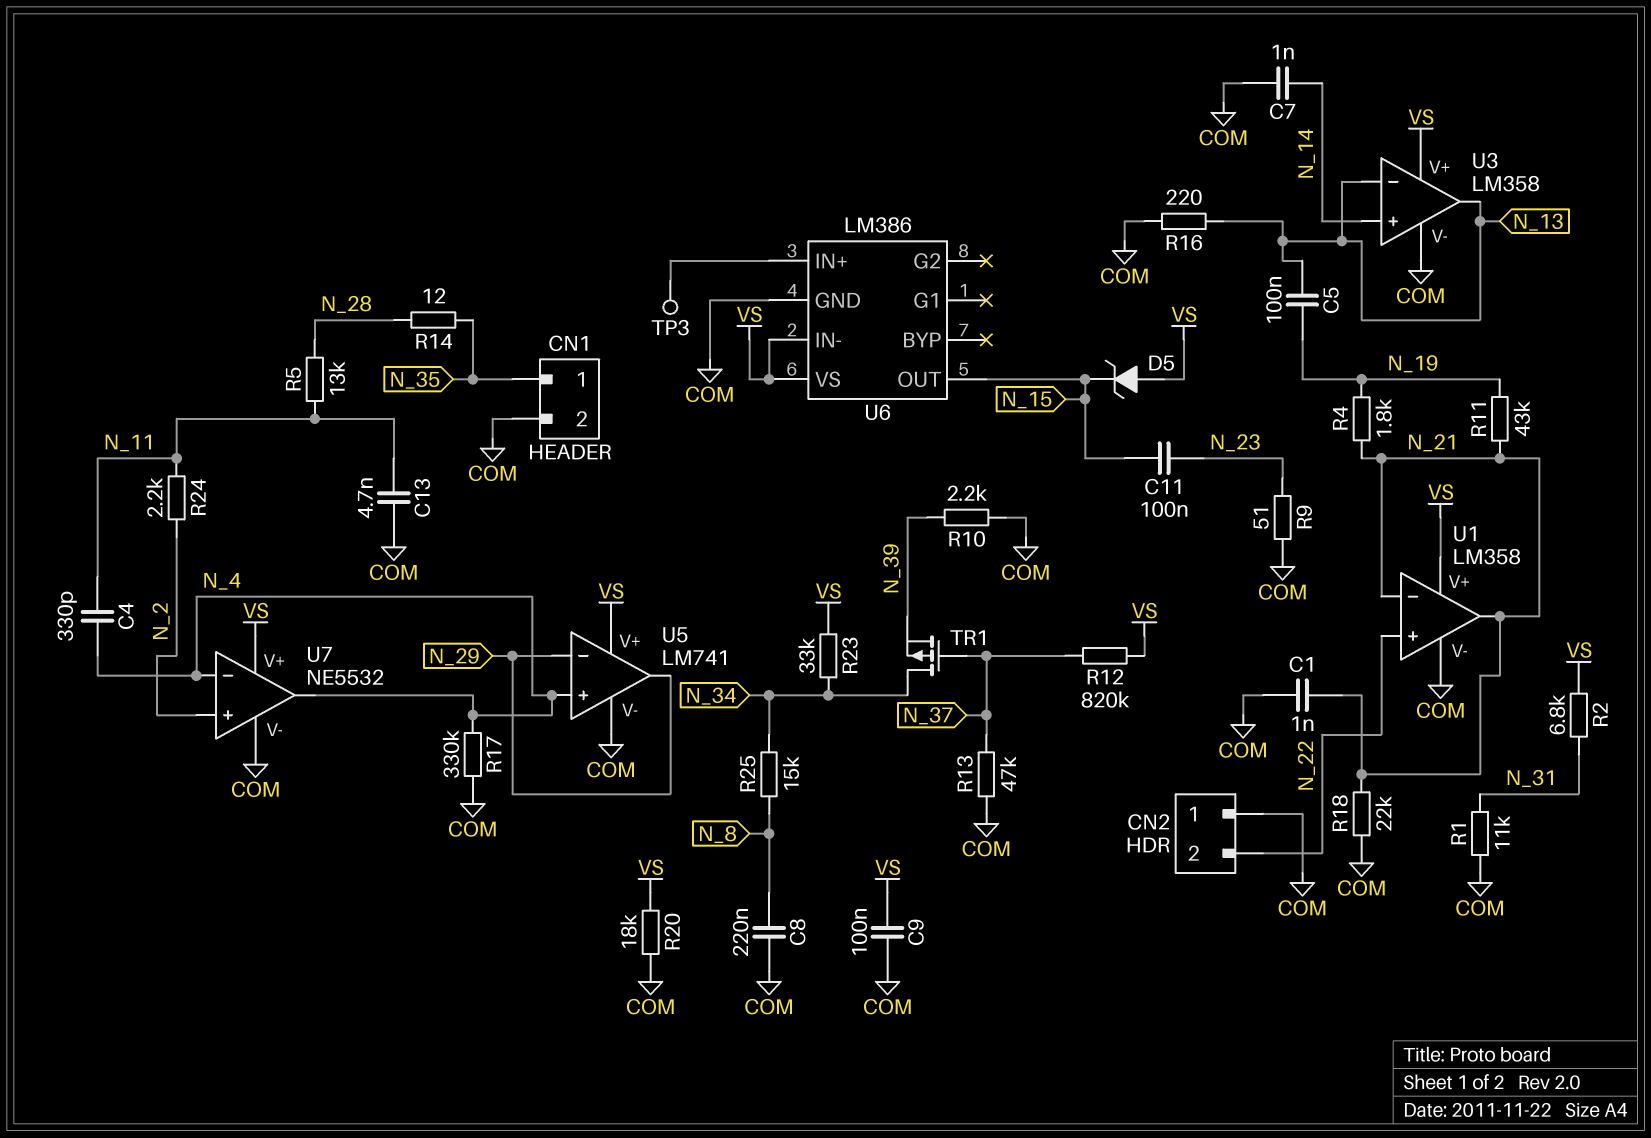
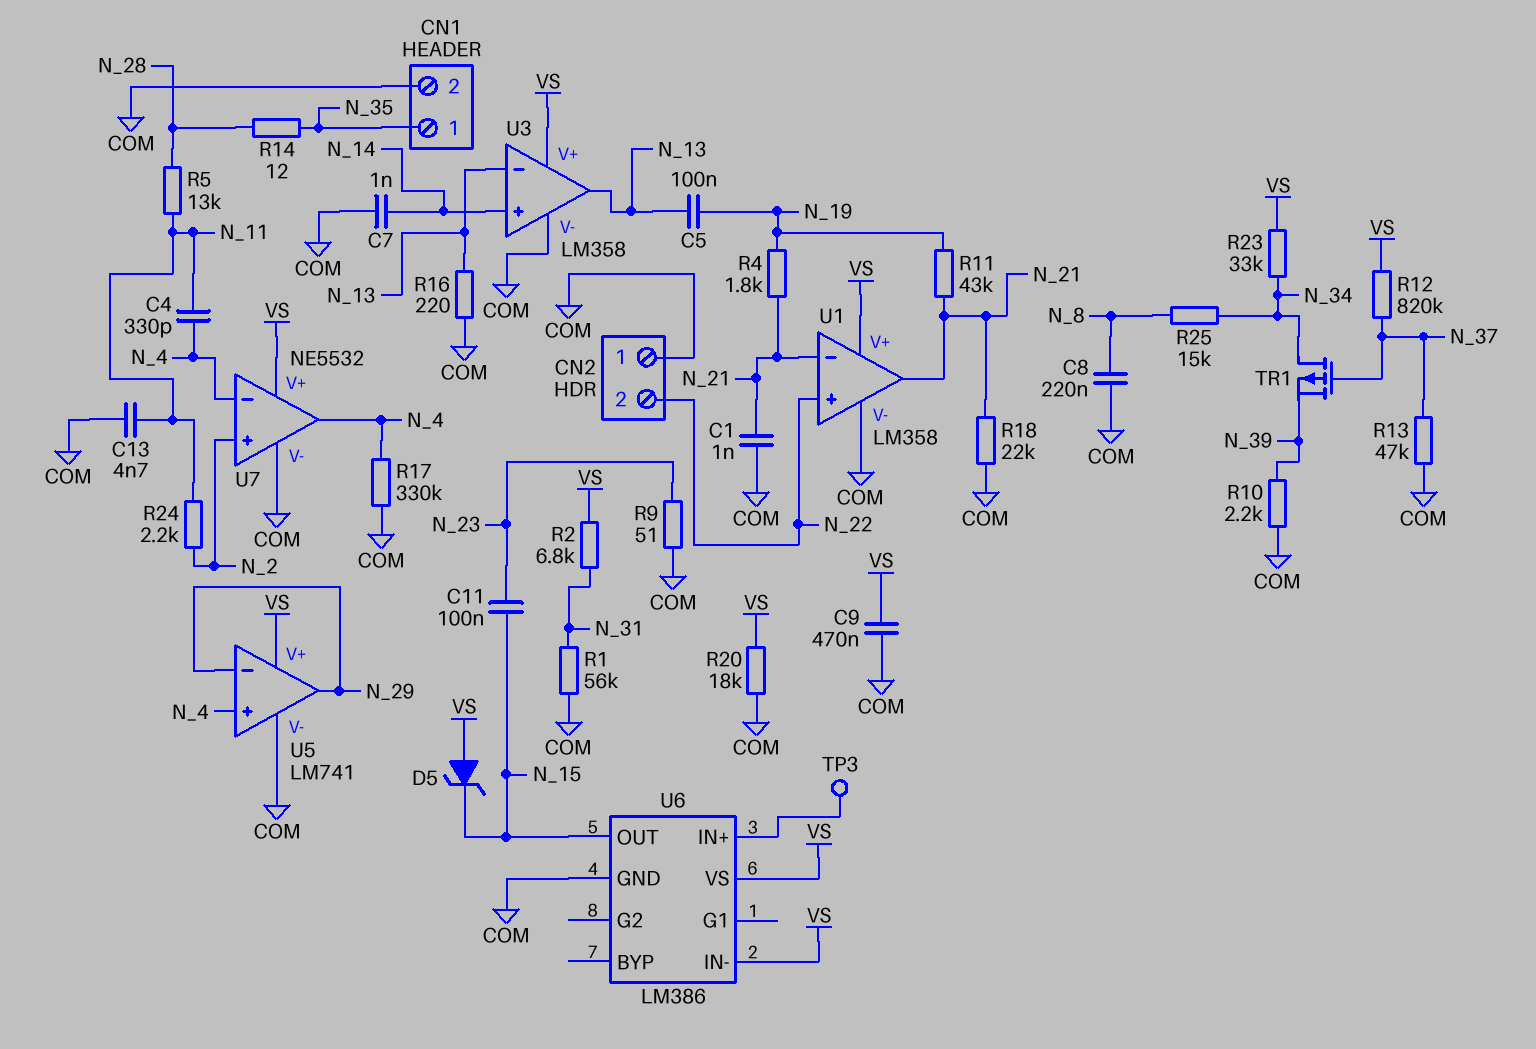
C9: 100nF (COM, VS) -> 470nF (COM, VS)
R1: 11k (COM, N_31) -> 56k (COM, N_31)

